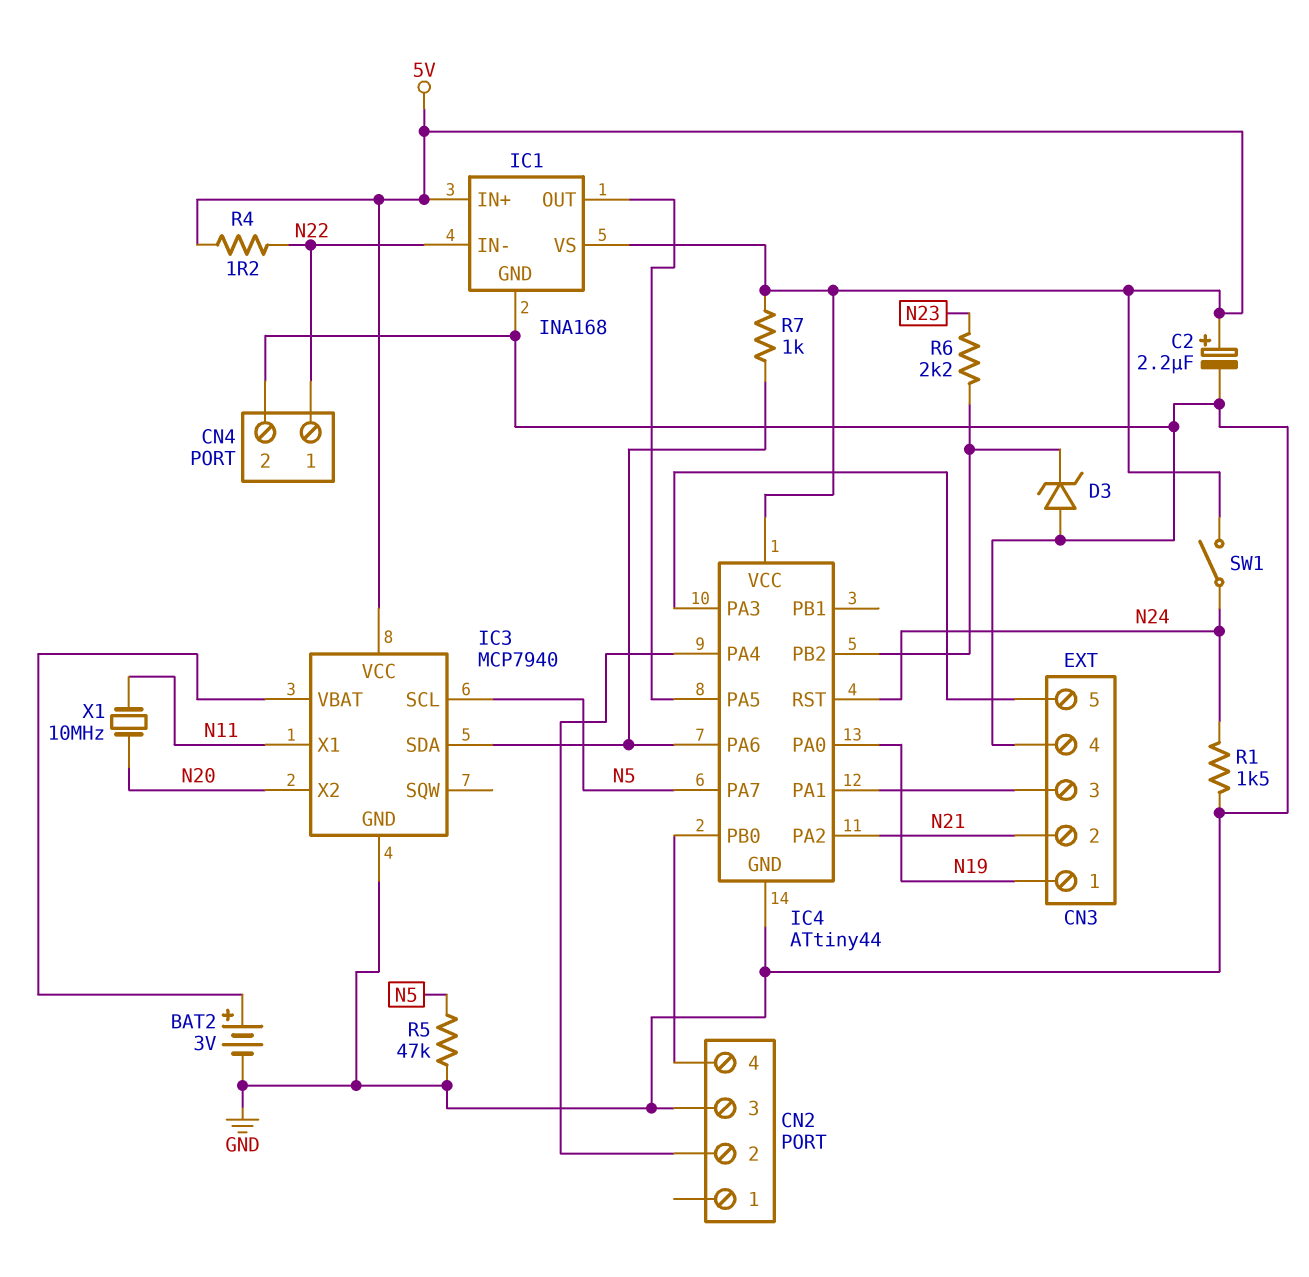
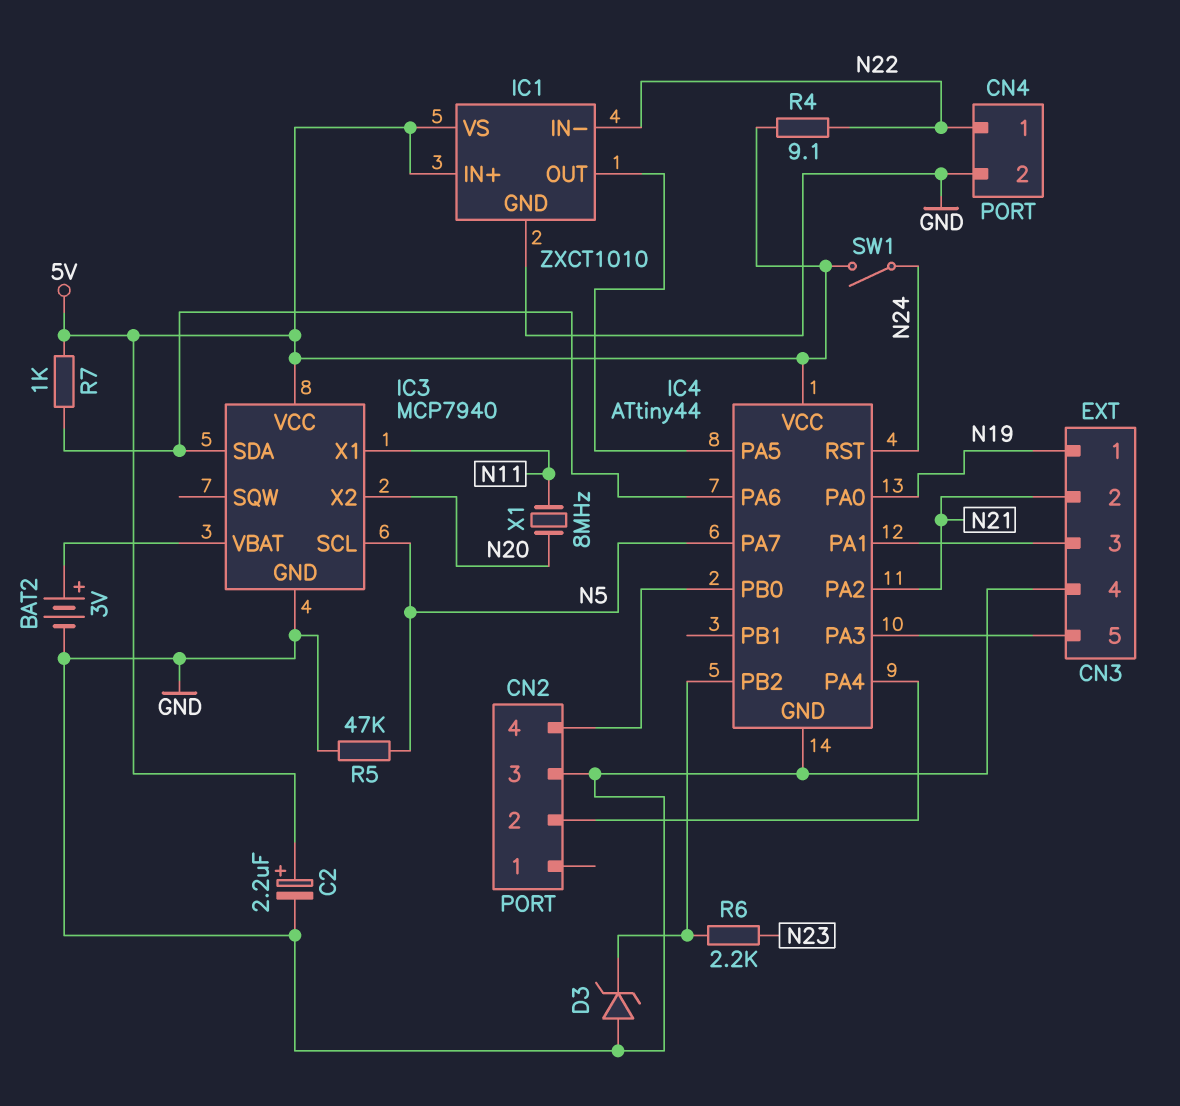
IC1: INA168 -> ZXCT1010
R1: 1.5k (GND, N24) -> none
R4: 1.2 (5V, N22) -> 9.1 (5V, N22)
X1: 10MHz (N11, N20) -> 8MHz (N11, N20)

